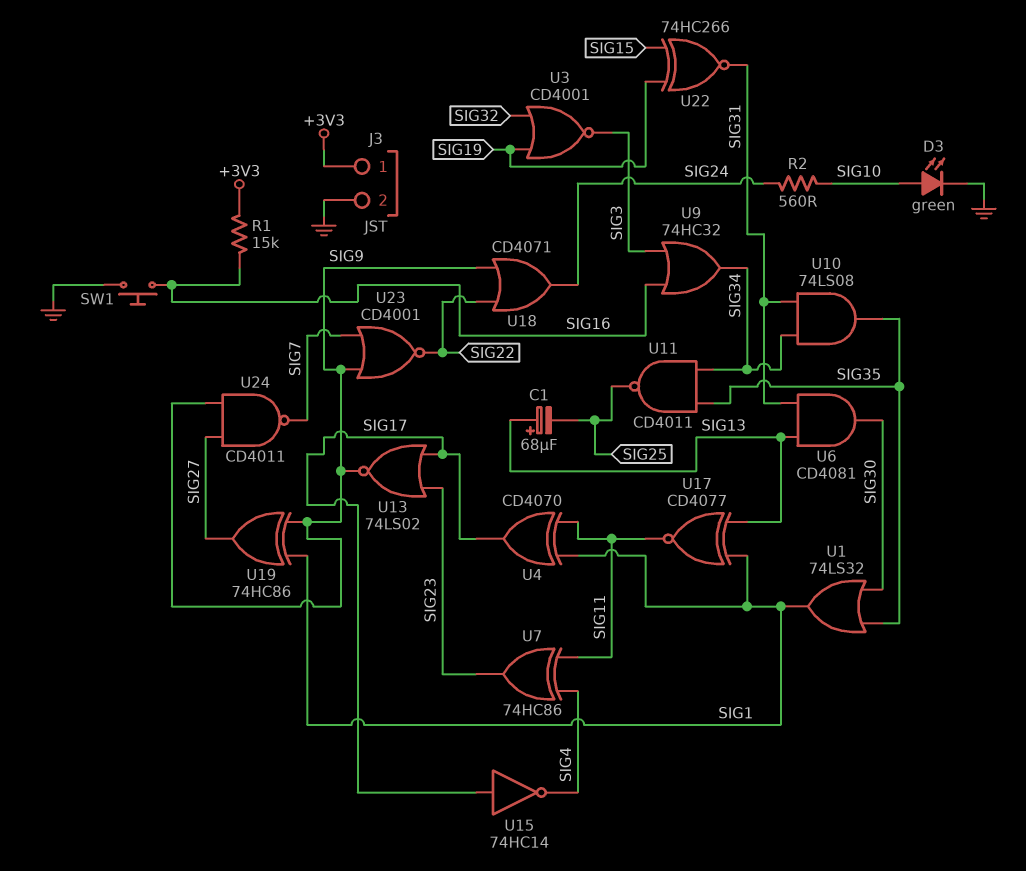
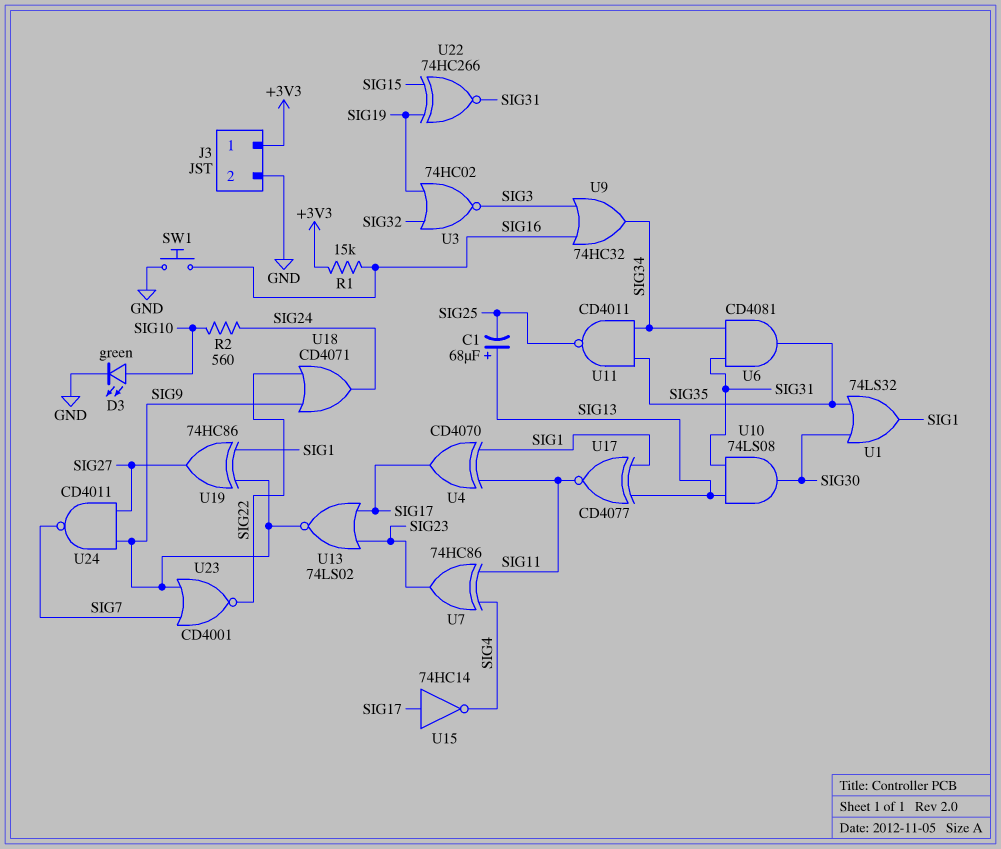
U3: NOR CD4001 (in SIG19, in SIG32, out SIG3) -> NOR 74HC02 (in SIG19, in SIG32, out SIG3)
U6: AND CD4081 (in SIG13, in SIG31, out SIG30) -> AND CD4081 (in SIG31, in SIG34, out SIG35)
U10: AND 74LS08 (in SIG31, in SIG34, out SIG35) -> AND 74LS08 (in SIG13, in SIG31, out SIG30)

